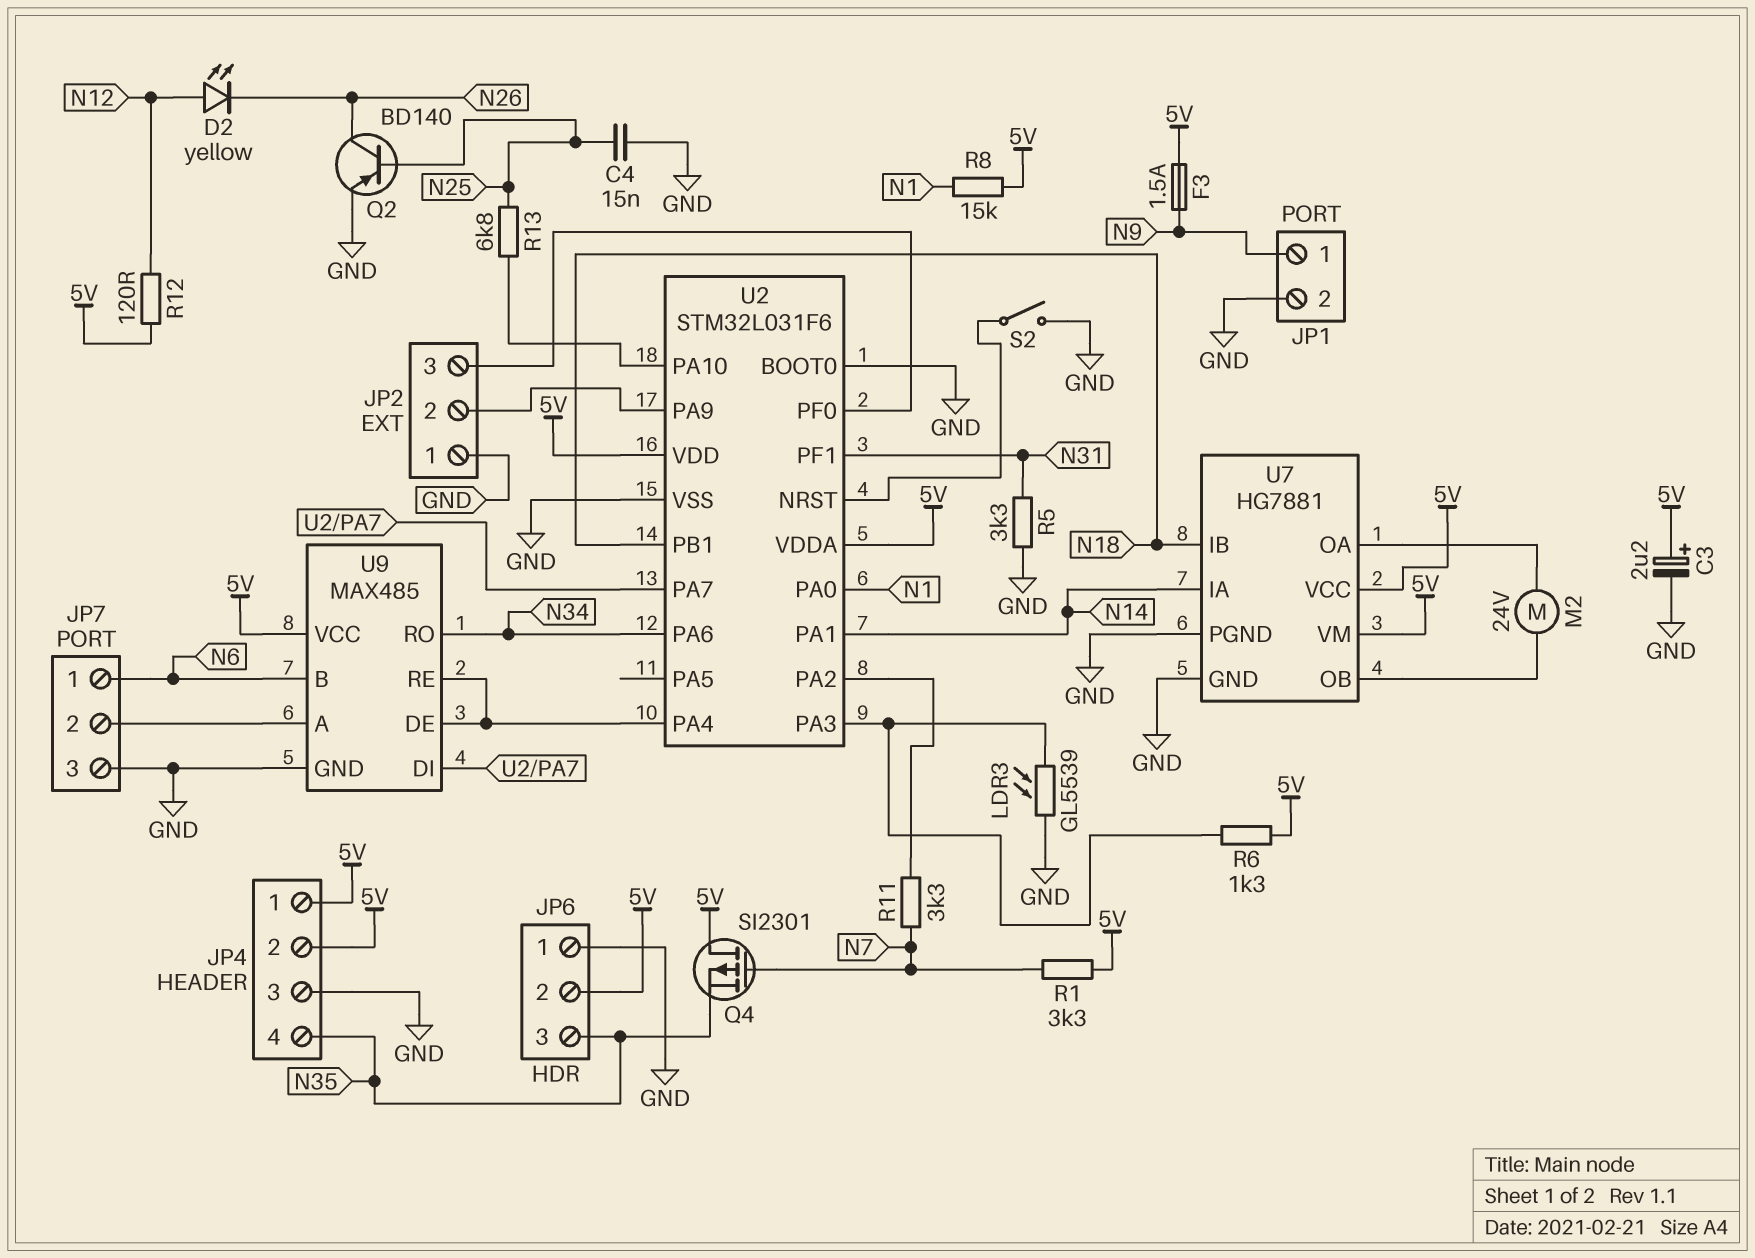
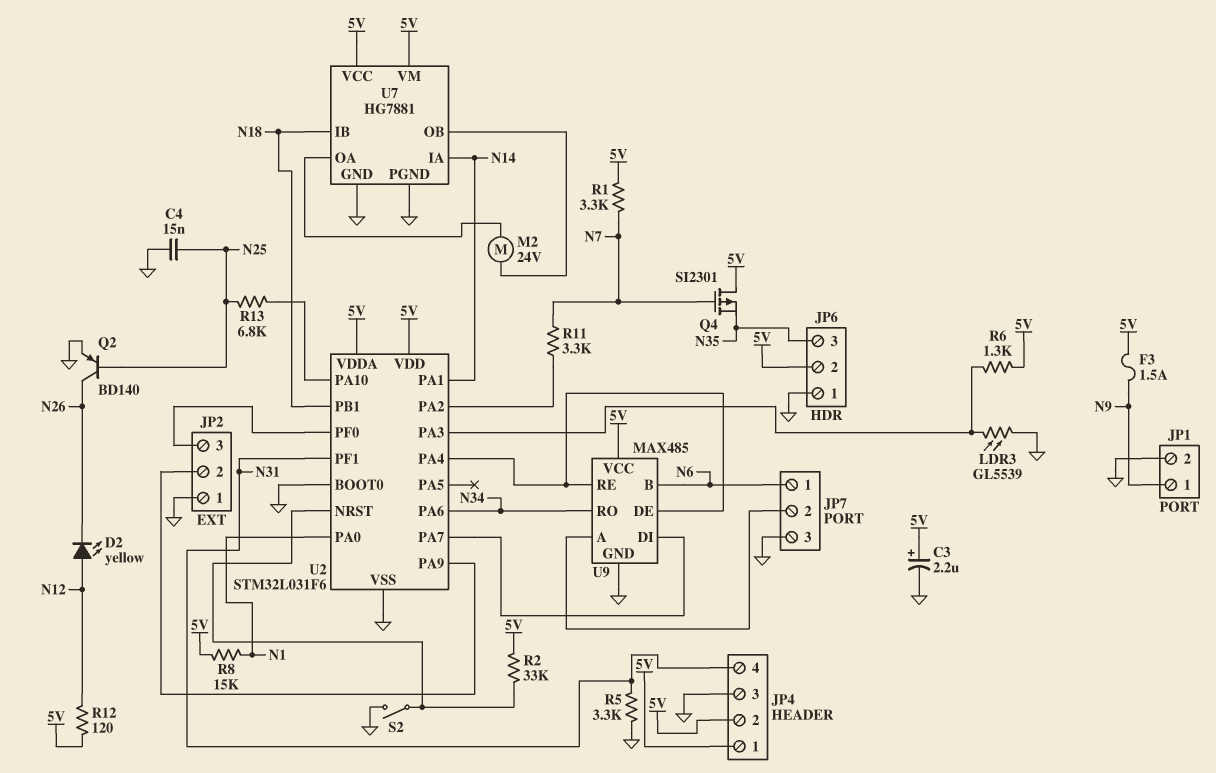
JP4 pin 4: N35 -> N31
R2: none -> 33k (5V, U2/NRST)

